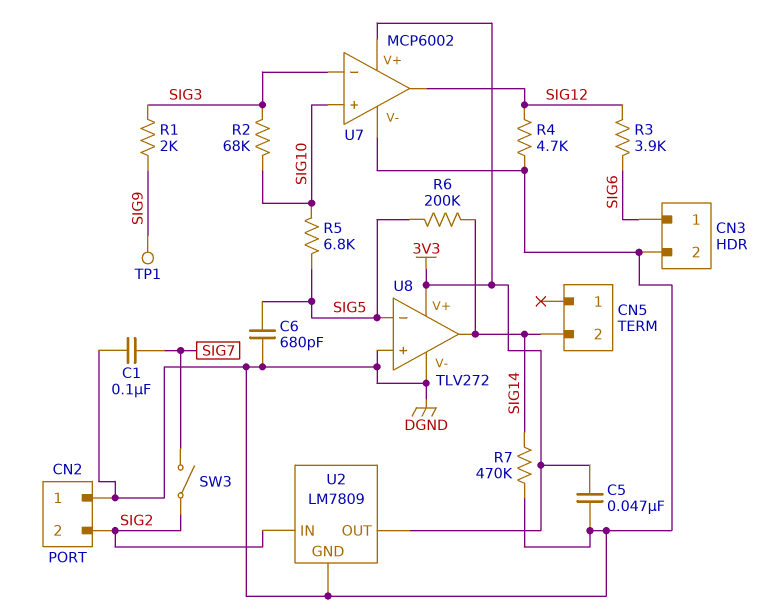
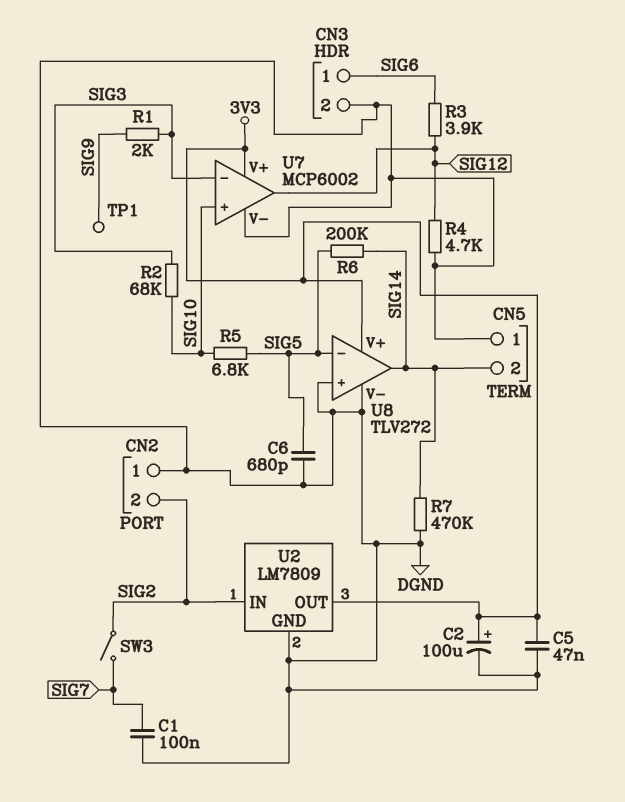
C2: none -> 100uF (plus 3V3, minus DGND)
CN5 pin 1: none -> DGND

